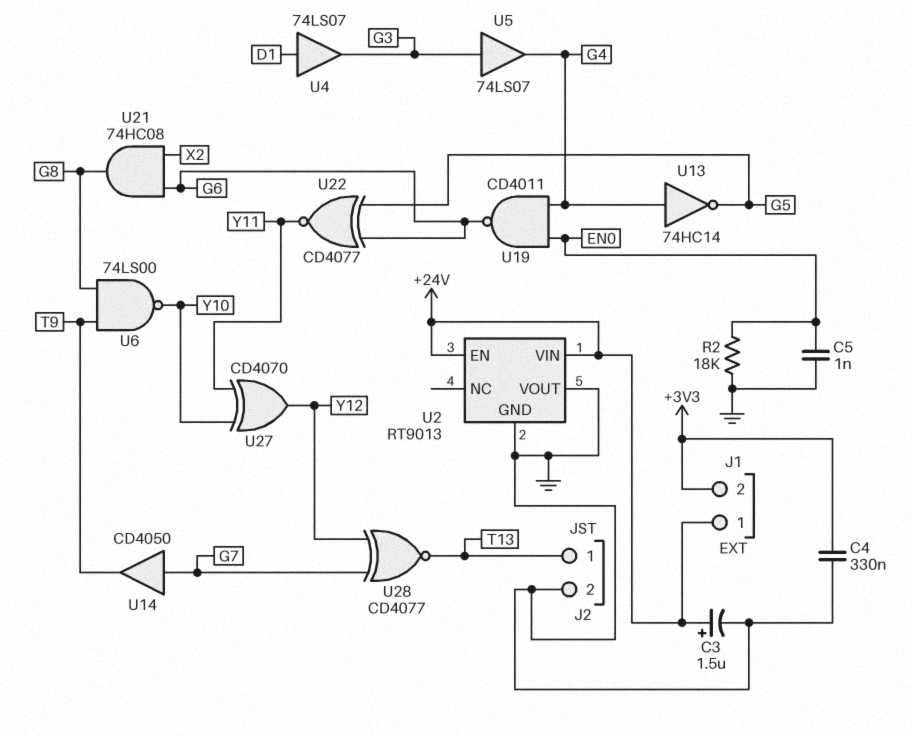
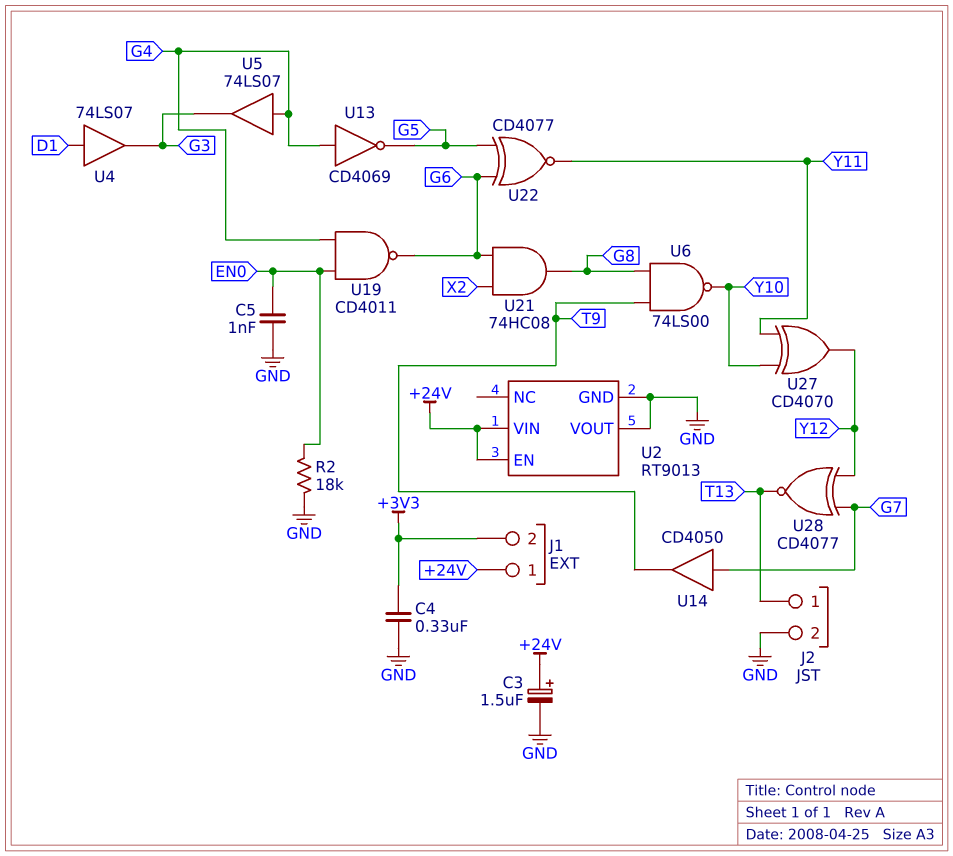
U5: buffer 74LS07 (in G3, out G4) -> buffer 74LS07 (in G4, out G3)
U13: NOT 74HC14 (in G4, out G5) -> NOT CD4069 (in G4, out G5)

